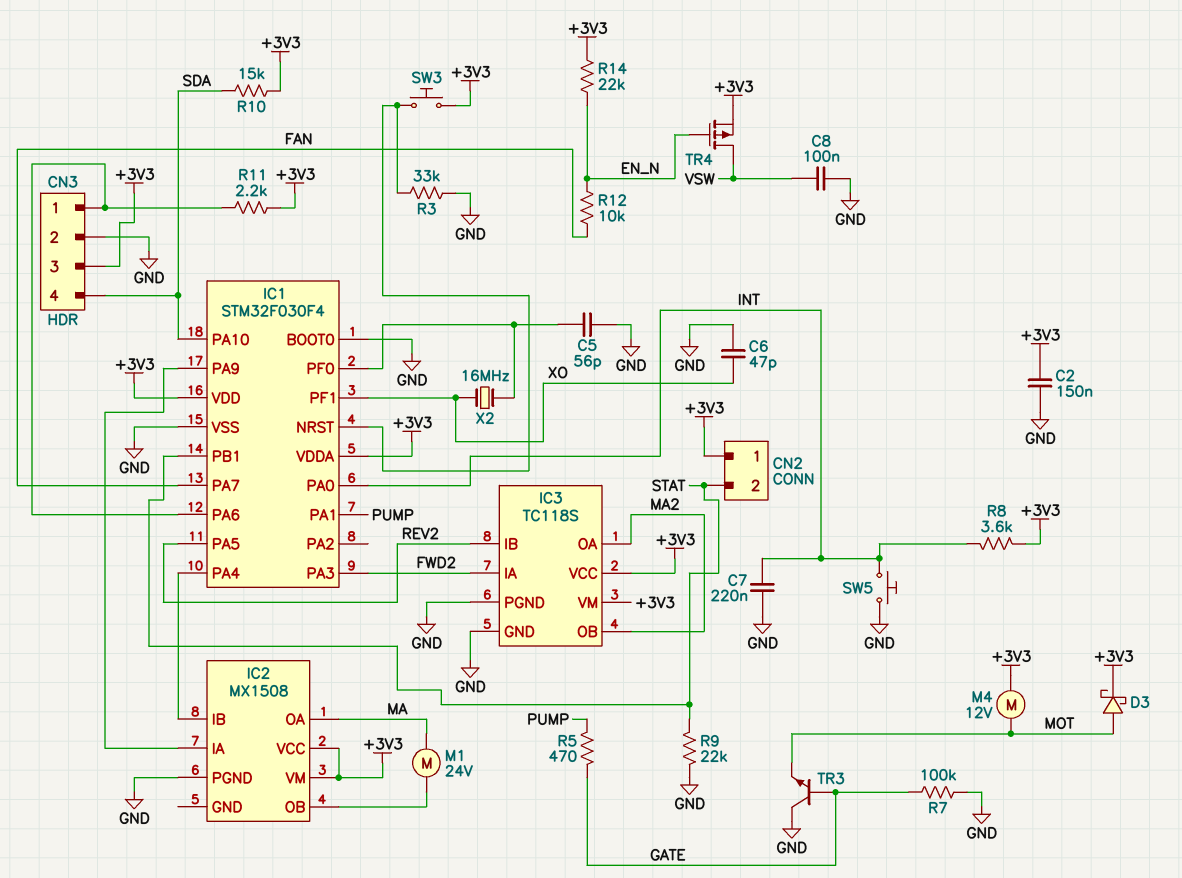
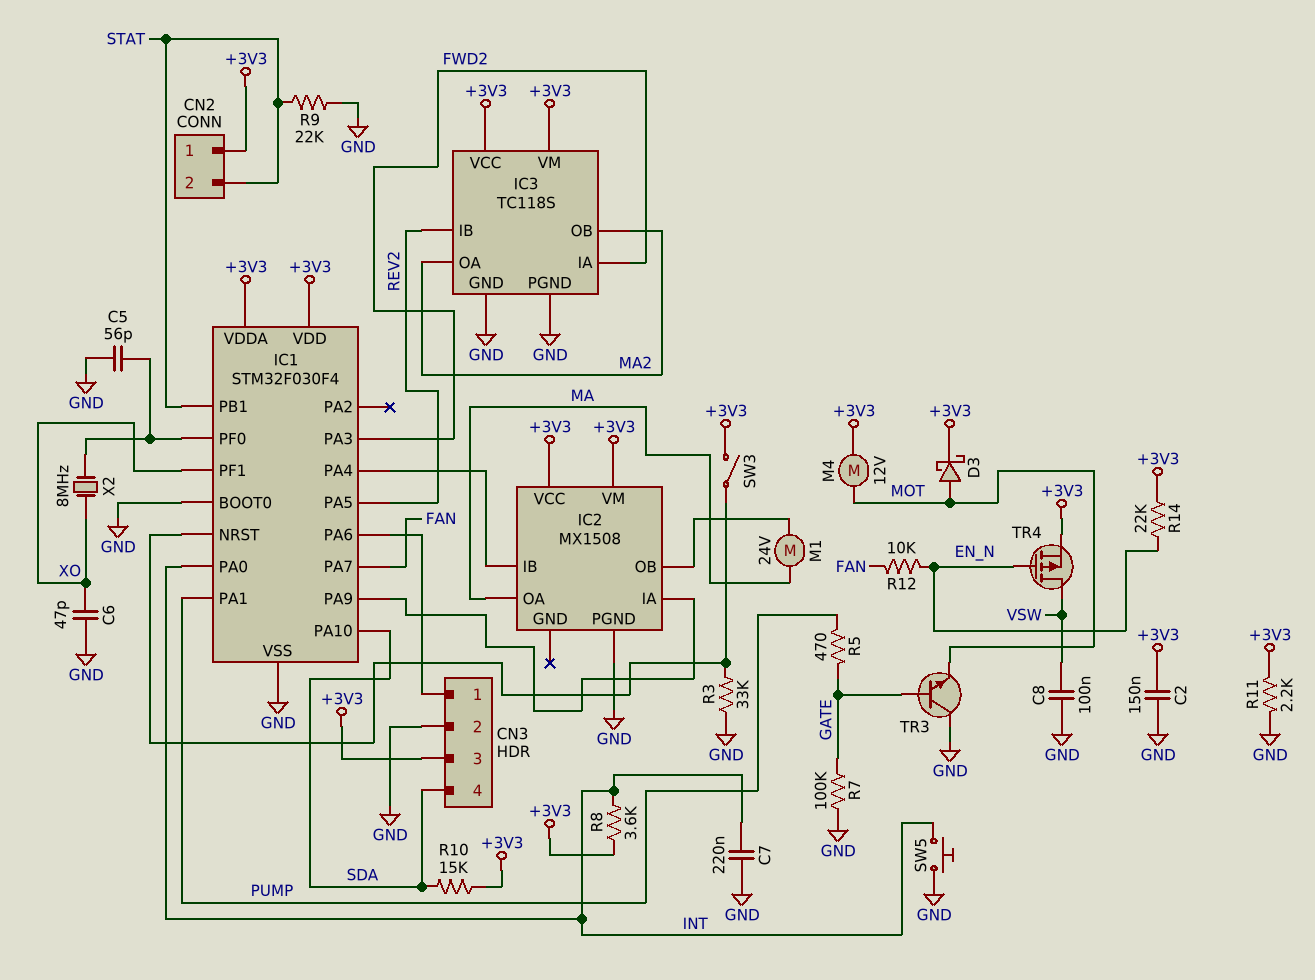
R11: 2.2k (+3V3, CN3/1) -> 2.2k (+3V3, GND)
SW3: button (+3V3, IC1/NRST) -> switch (+3V3, IC1/NRST)
X2: 16MHz (IC1/PF0, XO) -> 8MHz (IC1/PF0, XO)

